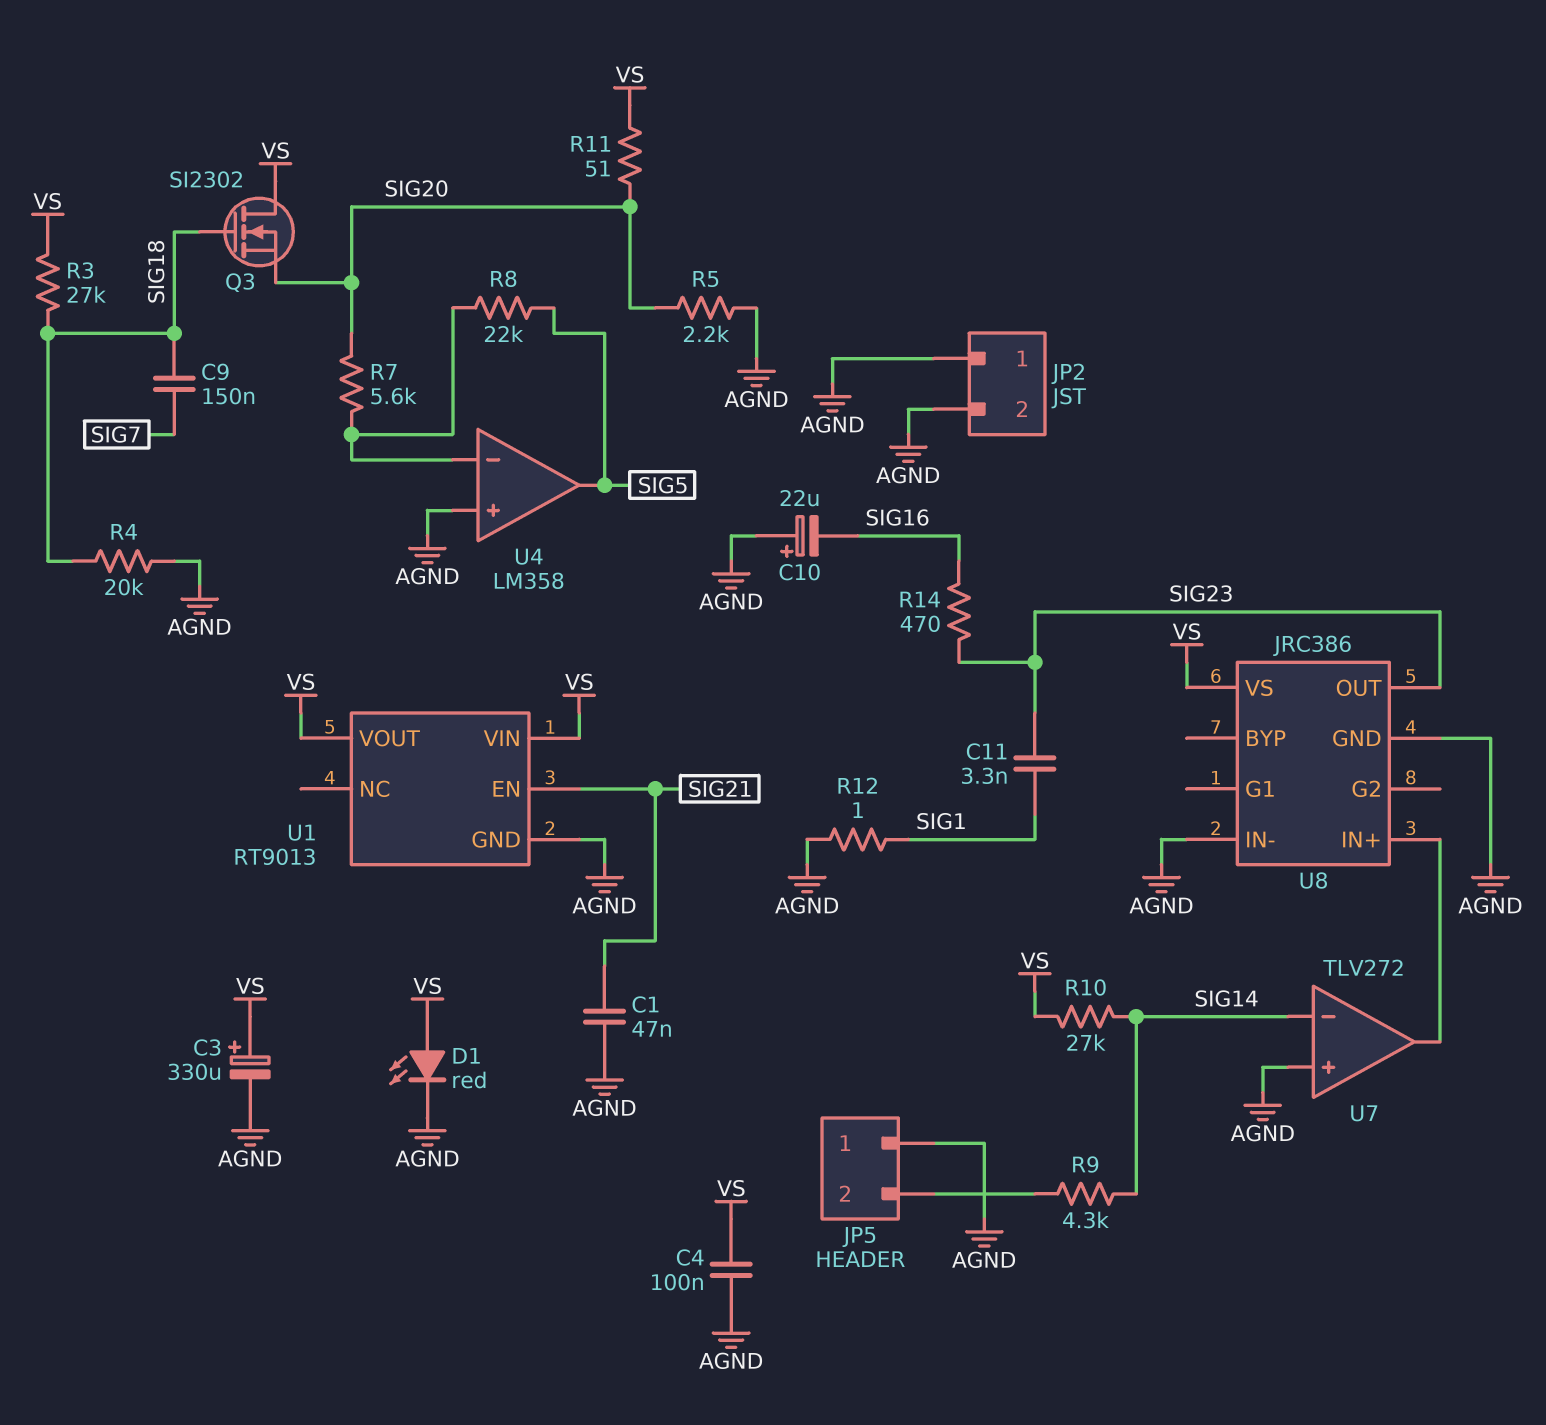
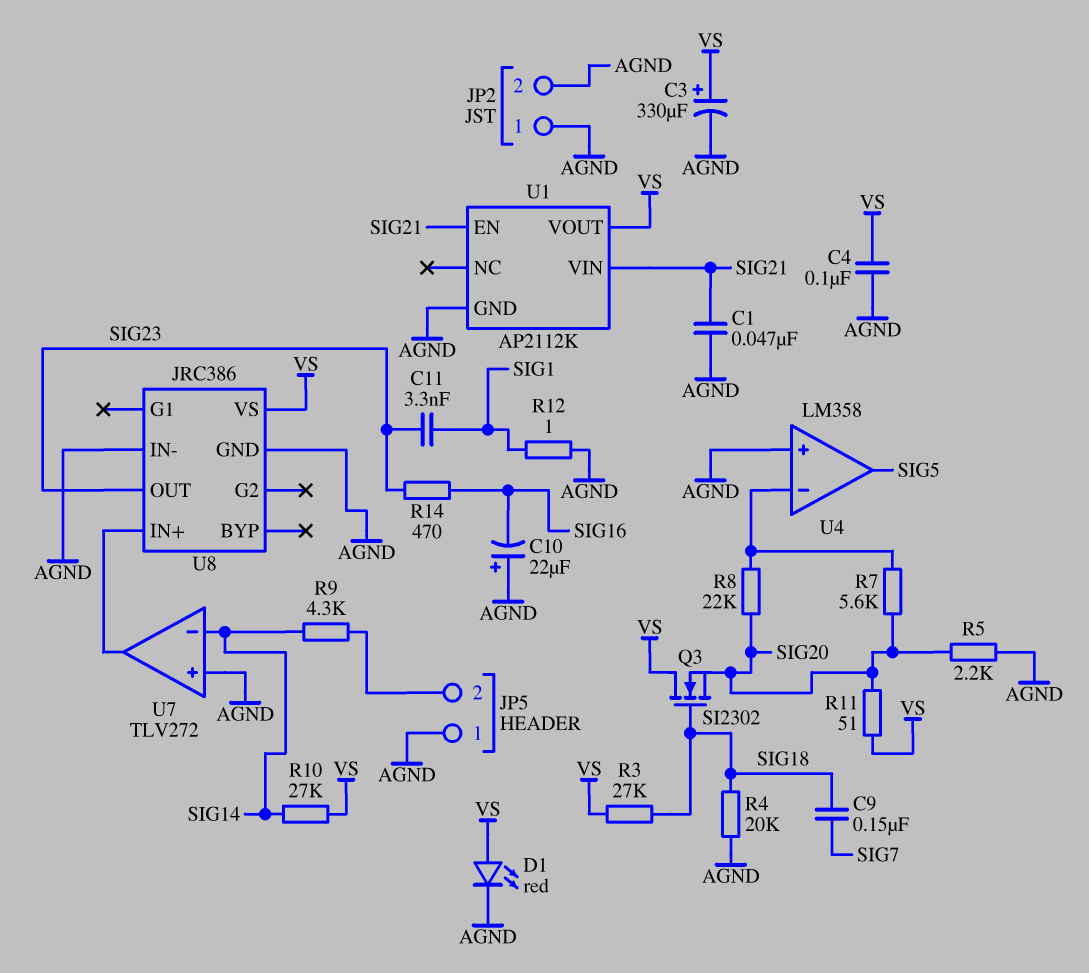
R8: 22k (SIG5, U4/in-) -> 22k (SIG20, U4/in-)
U1: RT9013 -> AP2112K
U1 pin VIN: VS -> SIG21

